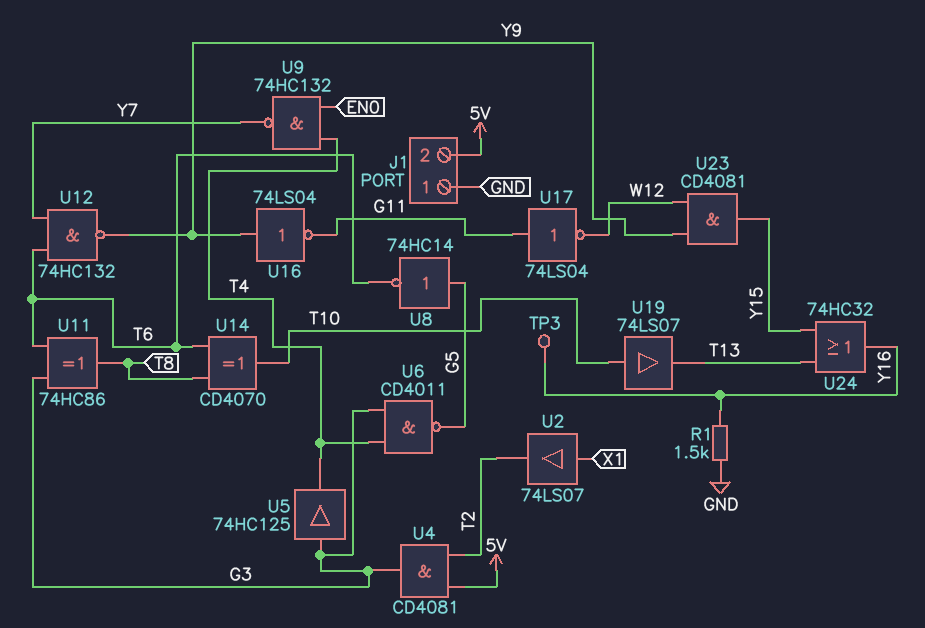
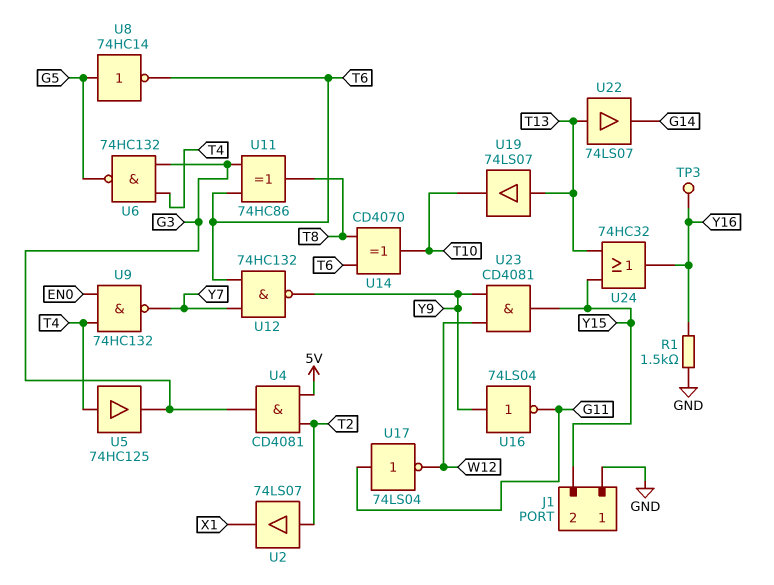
J1 pin 2: 5V -> Y15
U2: buffer 74LS07 (in X1, out T2) -> buffer 74LS07 (in T2, out X1)
U5: buffer 74HC125 (in G3, out T4) -> buffer 74HC125 (in T4, out G3)
U6: NAND CD4011 (in G3, in T4, out G5) -> NAND 74HC132 (in G3, in T4, out G5)
U19: buffer 74LS07 (in T10, out T13) -> buffer 74LS07 (in T13, out T10)
U22: none -> buffer 74LS07 (in T13, out G14)

